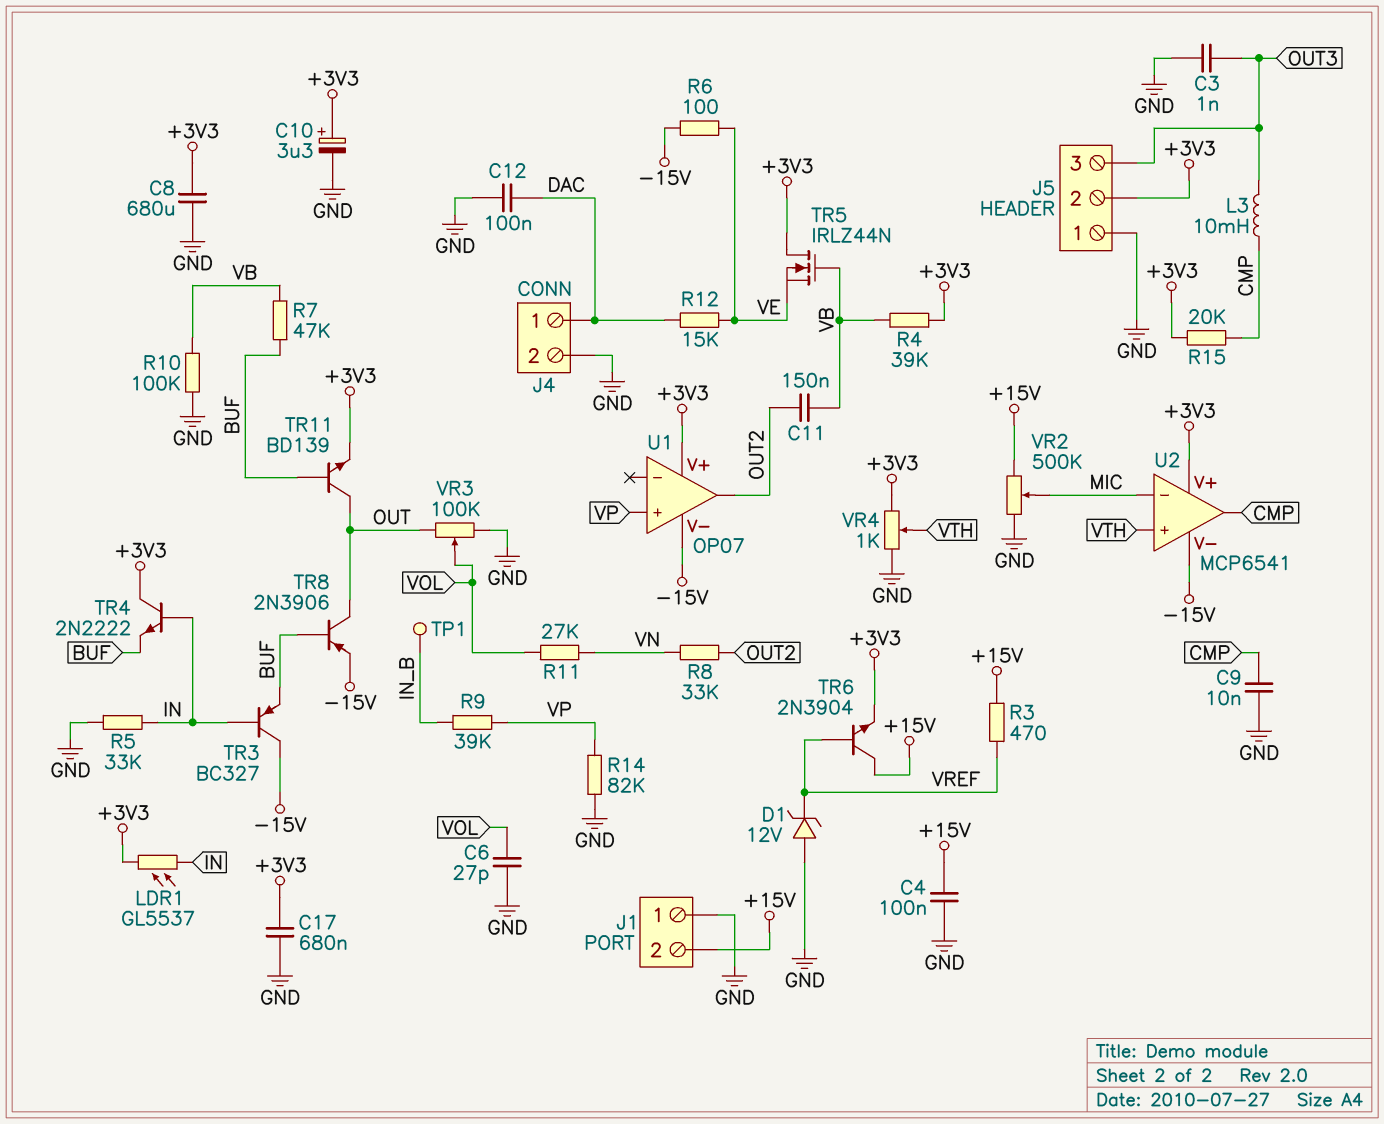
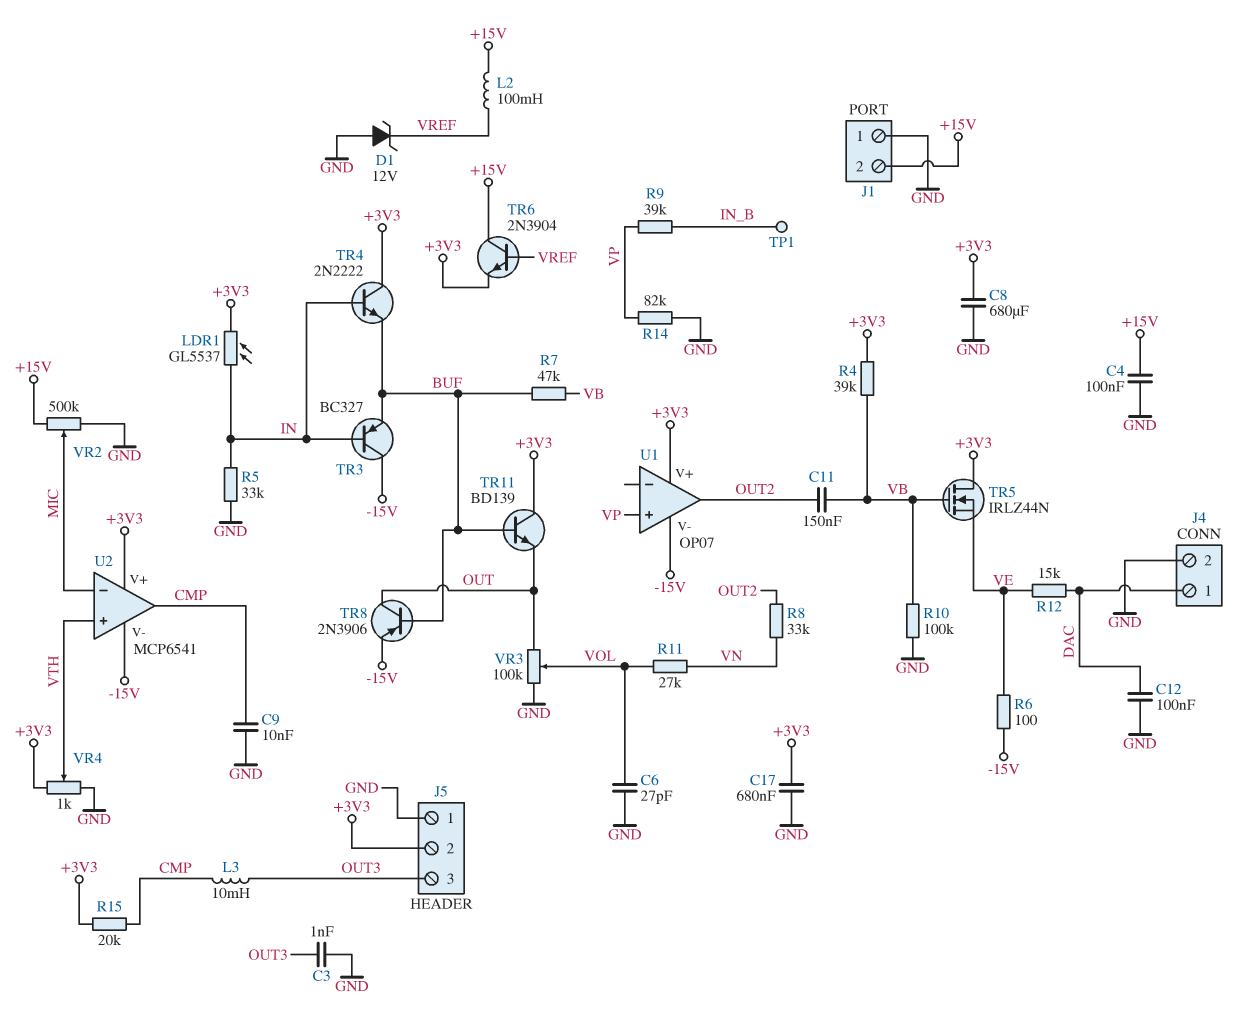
C10: 3.3uF (plus +3V3, minus GND) -> none
L2: none -> 100mH (+15V, VREF)
R3: 470 (+15V, VREF) -> none
TR11: NPN BD139 (B BUF, C OUT, E +3V3) -> NPN BD139 (B BUF, C +3V3, E OUT)

